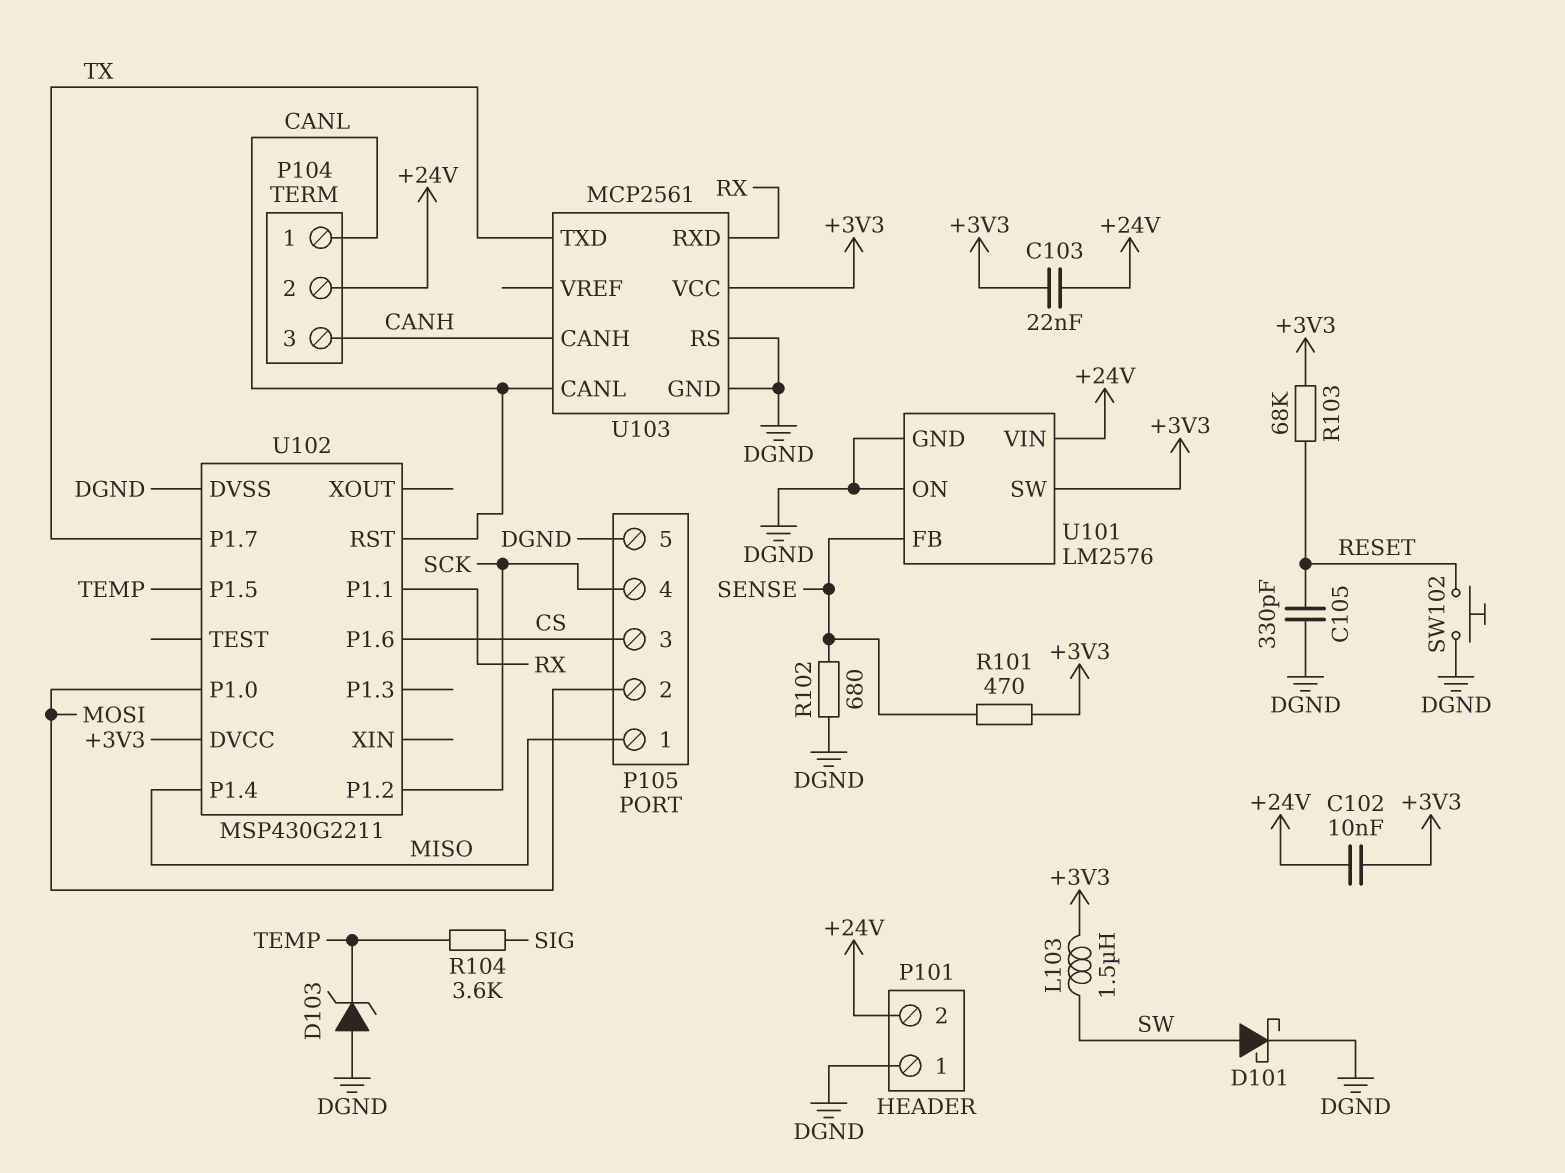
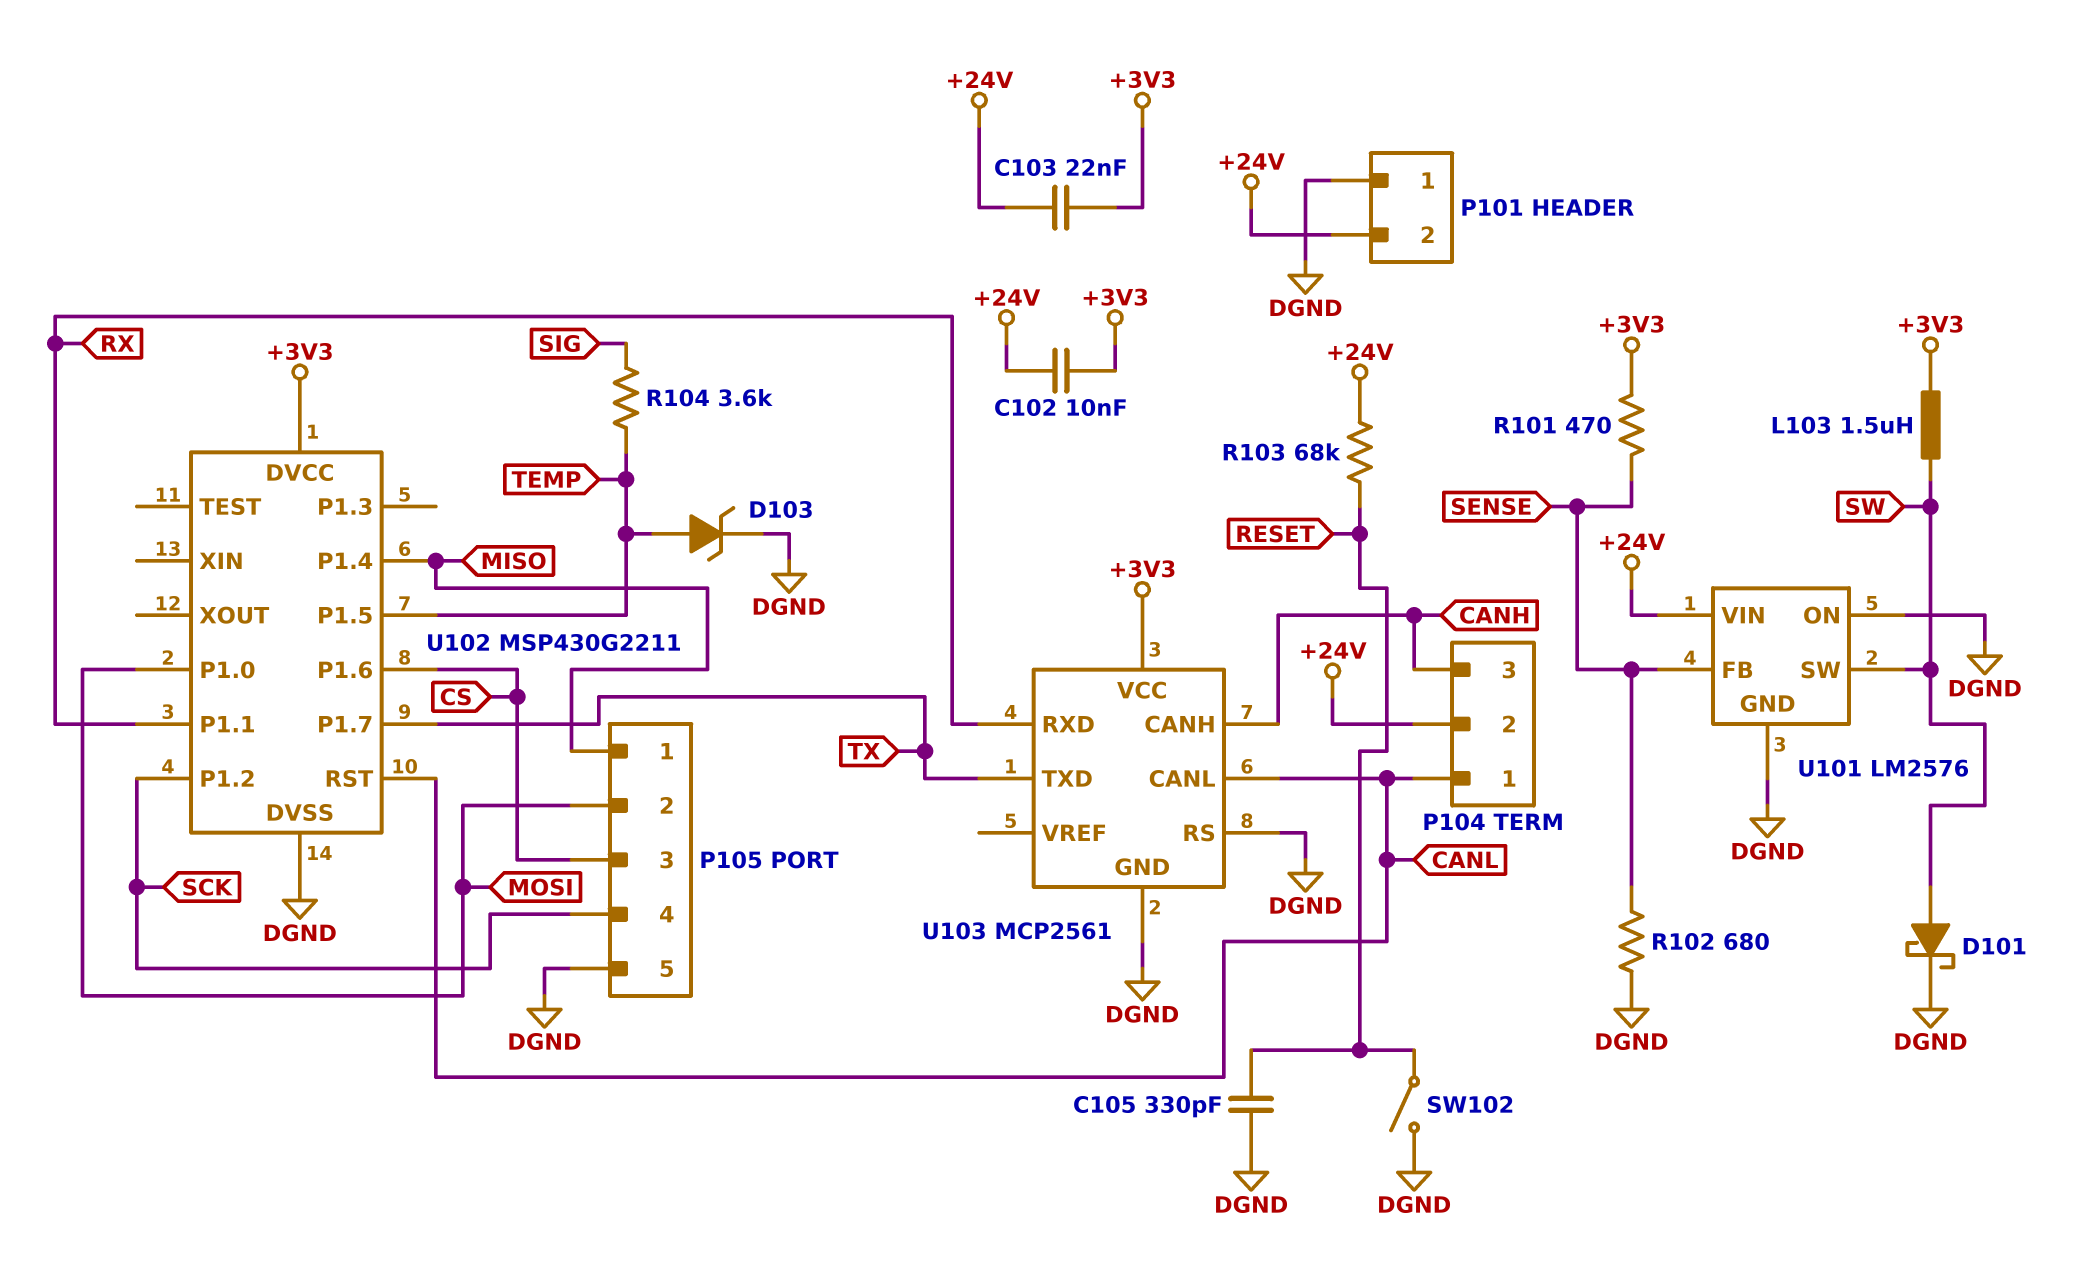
D103: zener (A DGND, K TEMP) -> zener (A TEMP, K DGND)
R103: 68k (+3V3, RESET) -> 68k (+24V, RESET)
SW102: button (DGND, RESET) -> switch (DGND, RESET)
U101 pin SW: +3V3 -> SW

